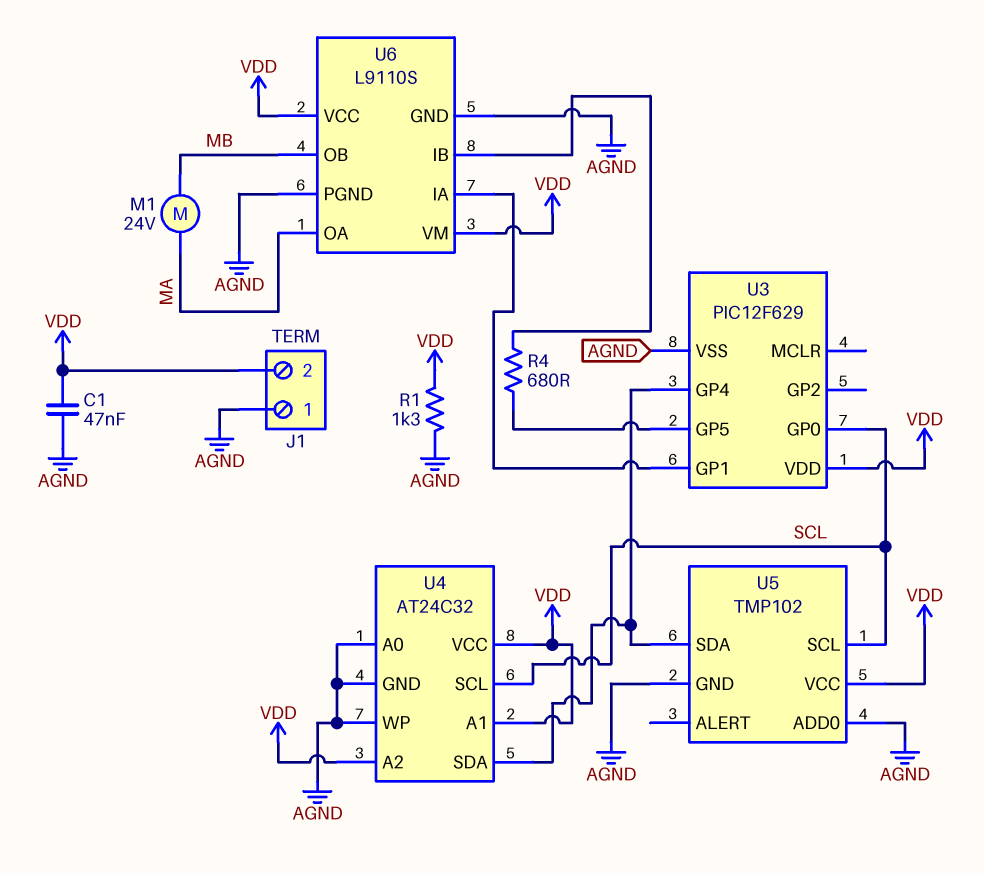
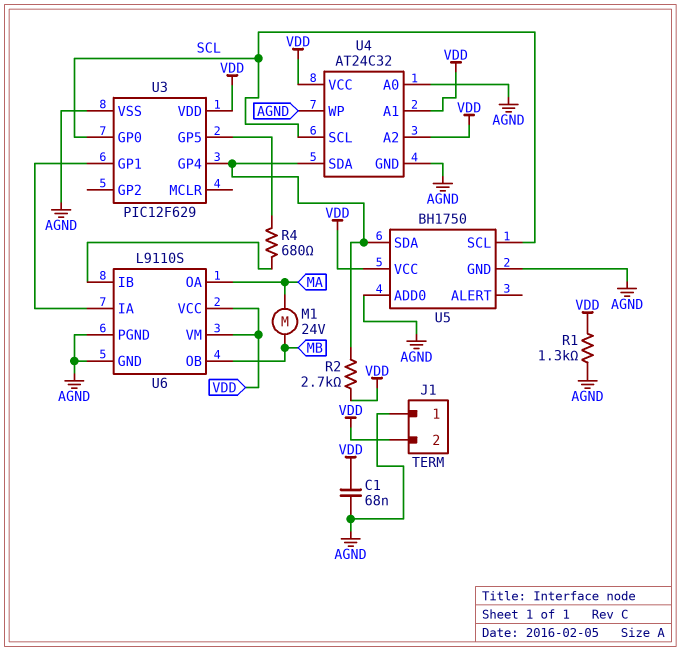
C1: 47nF (AGND, VDD) -> 68nF (AGND, VDD)
R2: none -> 2.7k (U3/GP4, VDD)
U5: TMP102 -> BH1750

